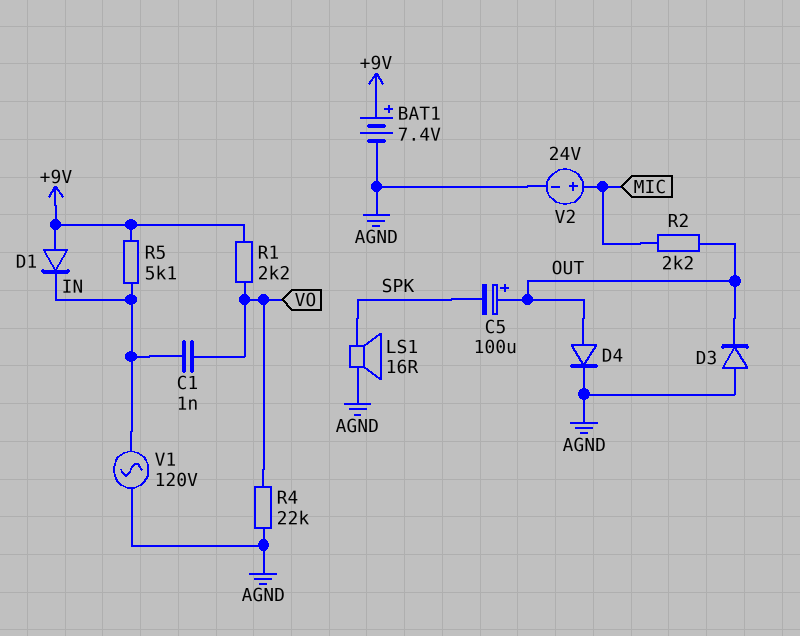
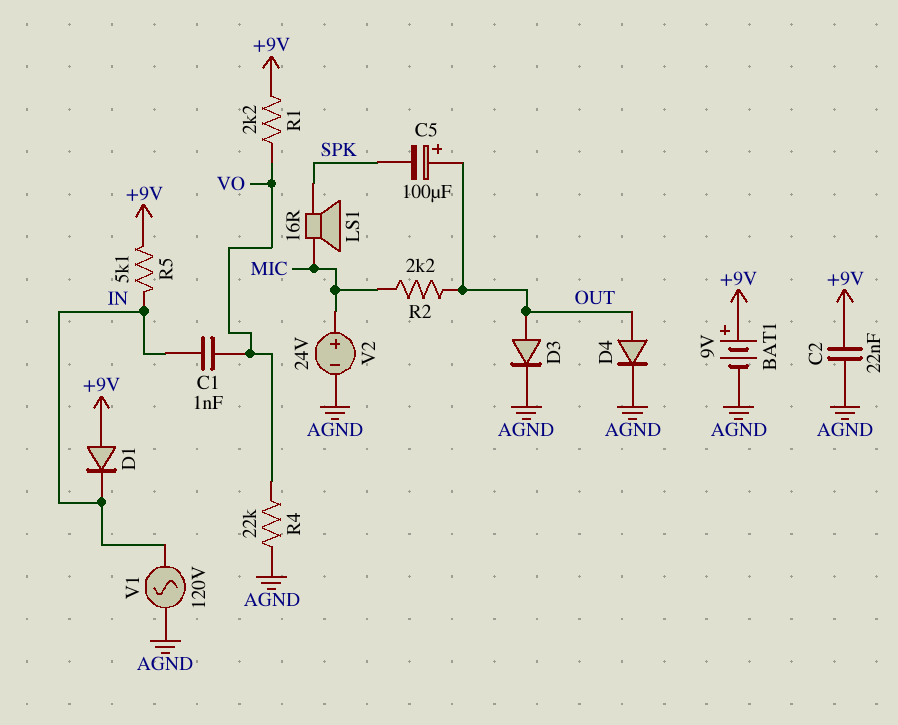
BAT1: 7.4V (plus +9V, minus AGND) -> 9V (plus +9V, minus AGND)
C2: none -> 22nF (+9V, AGND)
D3: diode (A AGND, K OUT) -> diode (A OUT, K AGND)
LS1: speaker 16R (AGND, SPK) -> speaker 16R (MIC, SPK)

